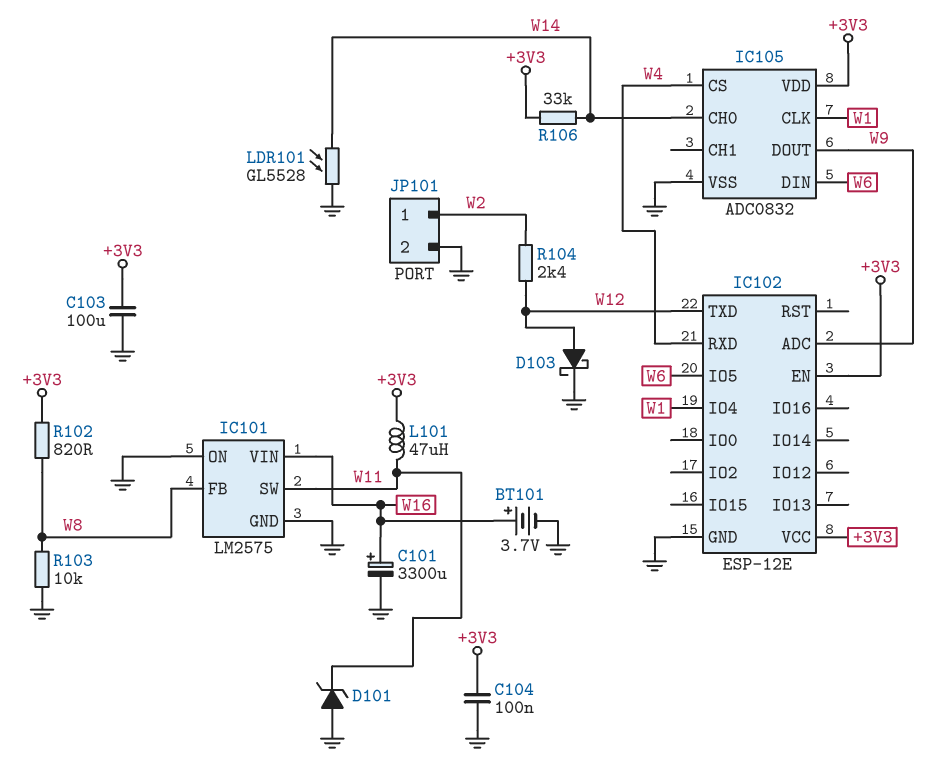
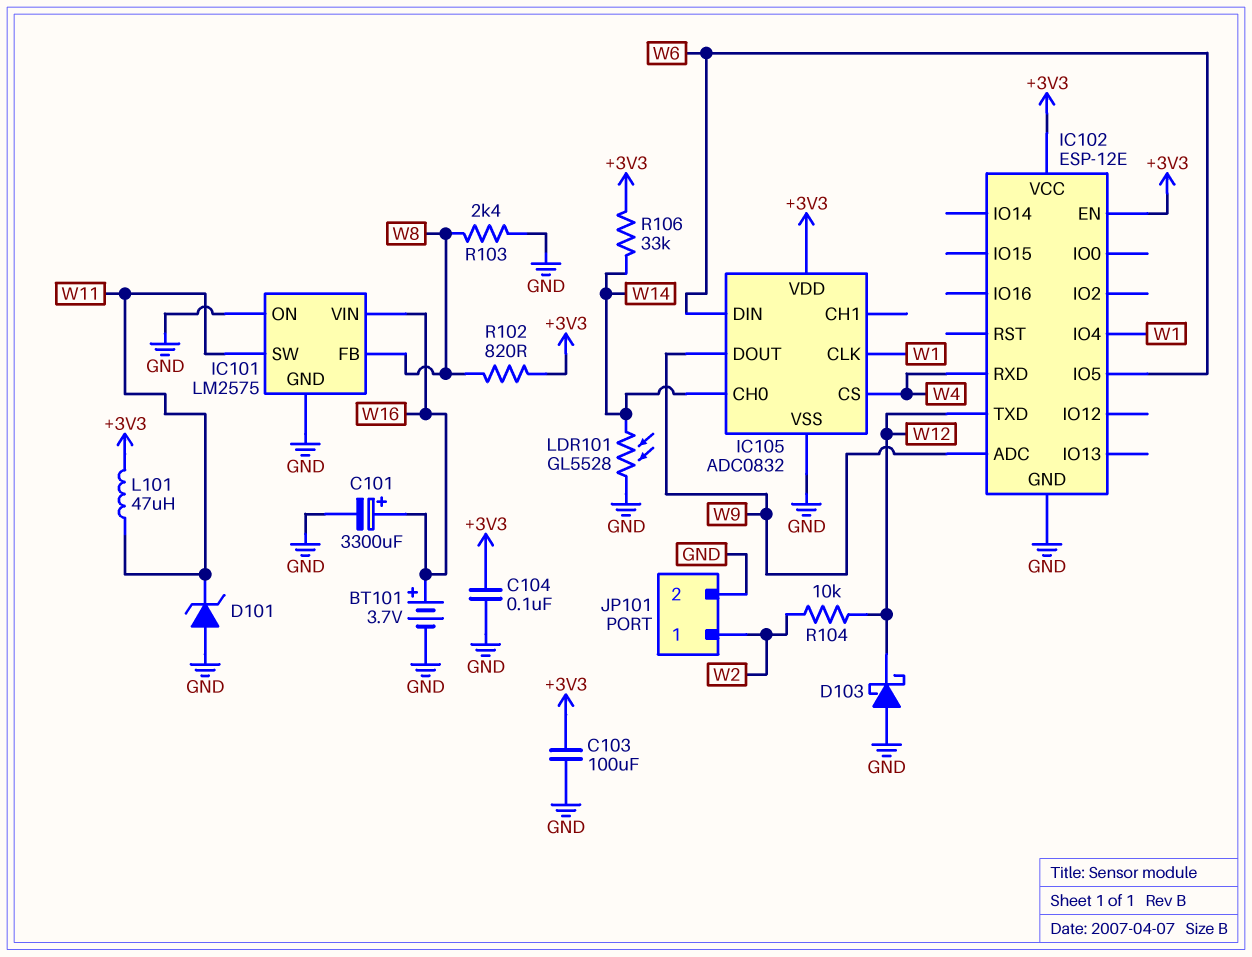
D103: schottky (A W12, K GND) -> schottky (A GND, K W12)
R103: 10k (GND, W8) -> 2.4k (GND, W8)
R104: 2.4k (W2, W12) -> 10k (W2, W12)

